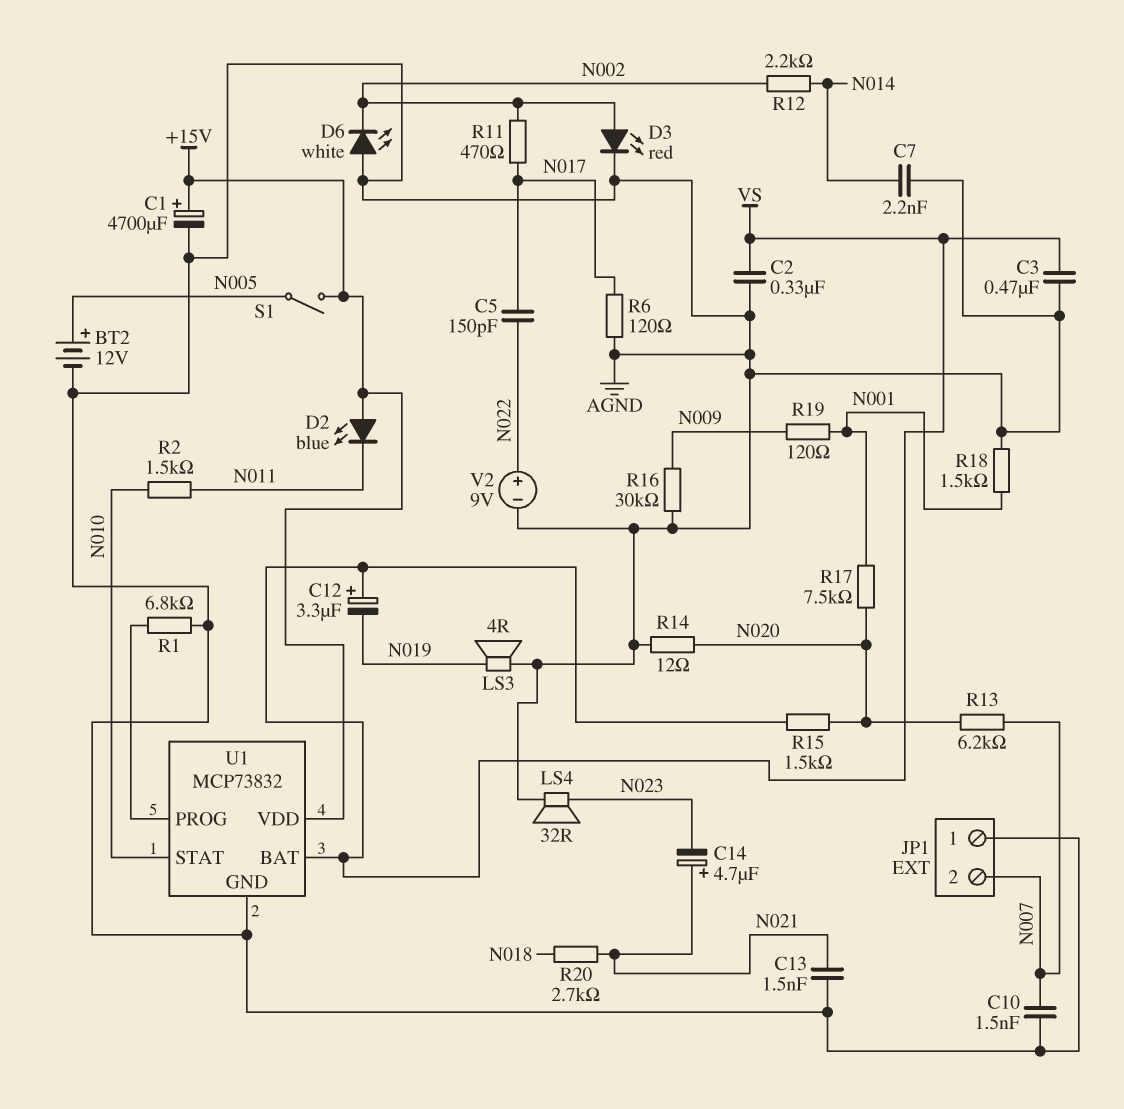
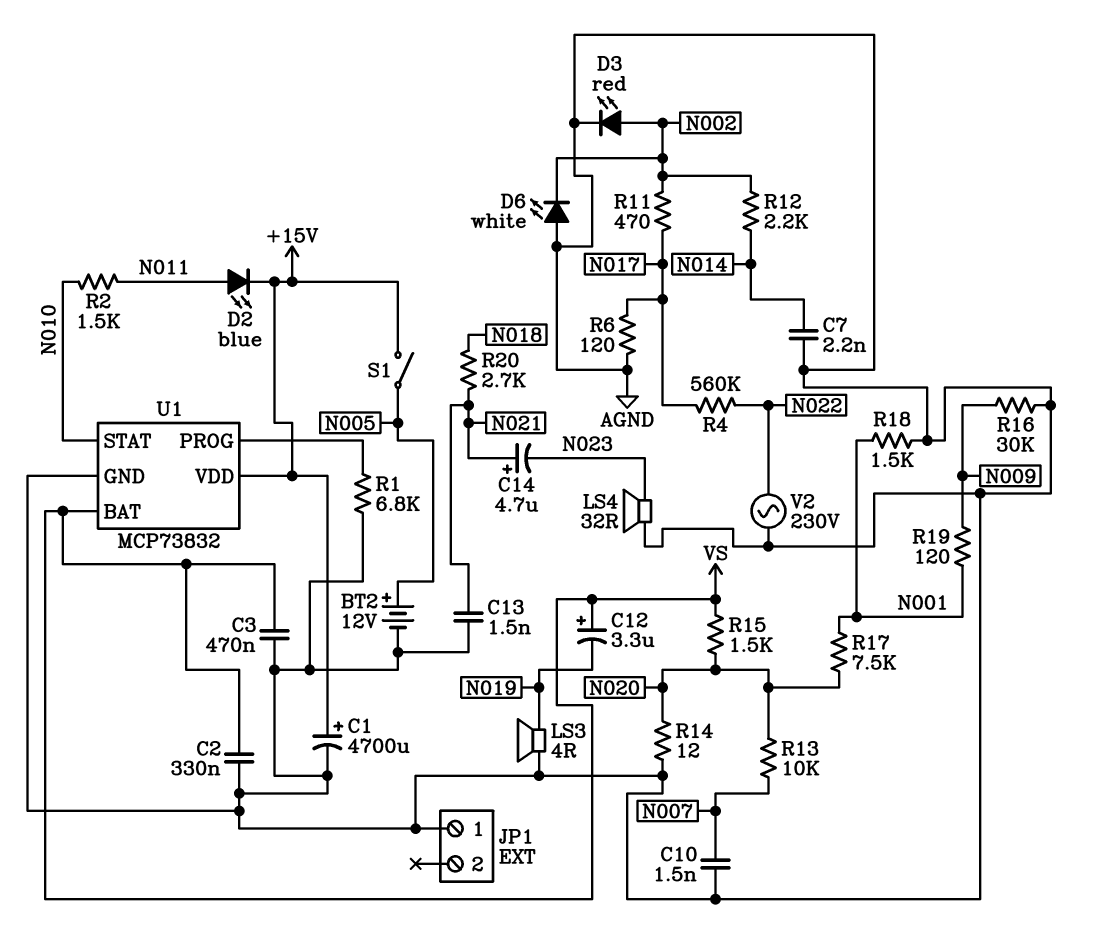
C5: 150pF (N017, N022) -> none
D2: LED blue (A +15V, K N011) -> LED blue (A N011, K +15V)
JP1 pin 2: N007 -> none
R4: none -> 560k (N017, N022)
R13: 6.2k (N007, N020) -> 10k (N007, N020)
V2: 9V (plus N022, minus AGND) -> AC 230V (AGND, N022)

